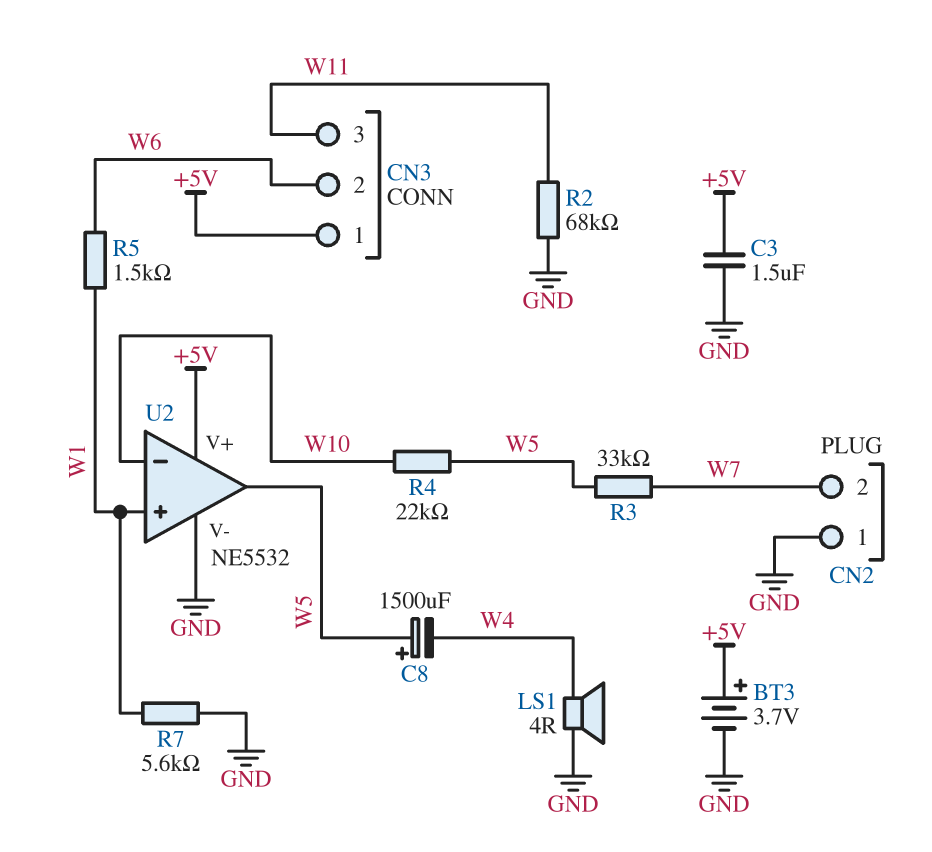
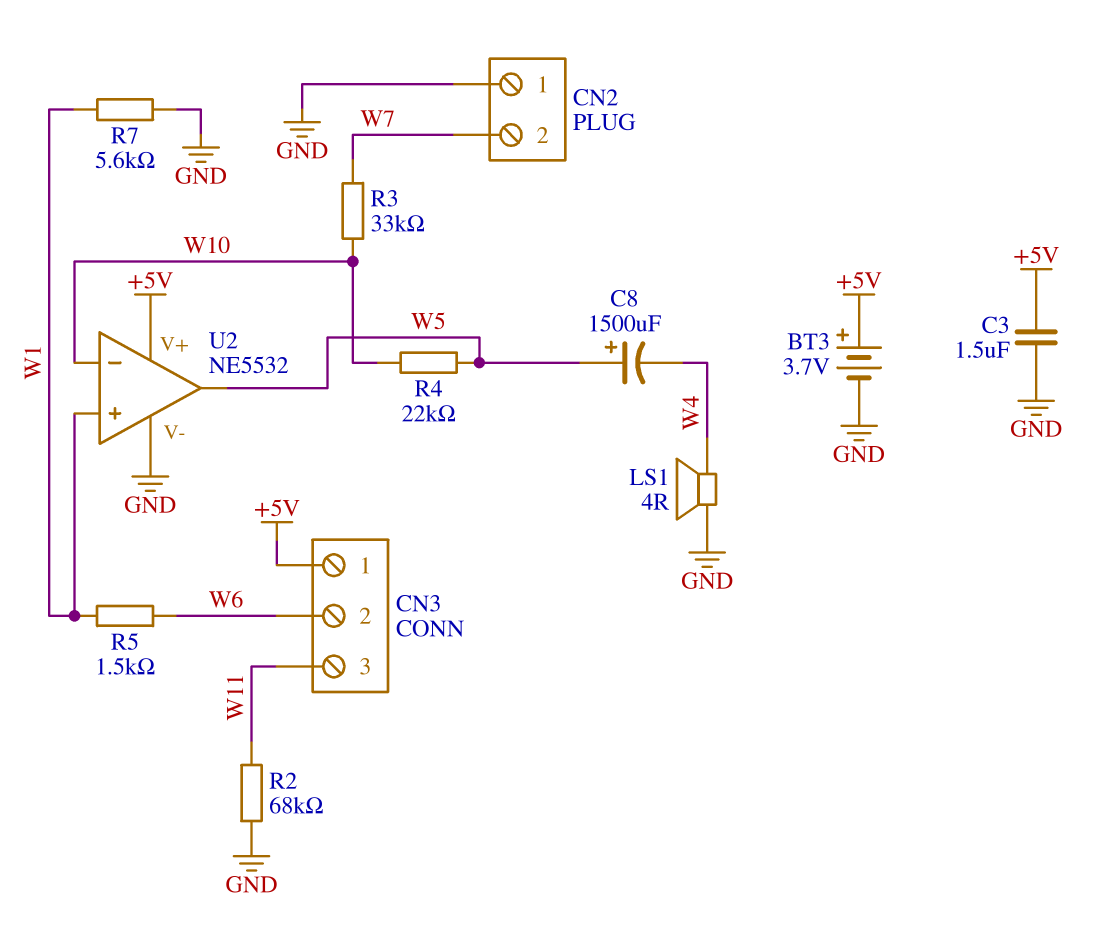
R3: 33k (W5, W7) -> 33k (W7, W10)

